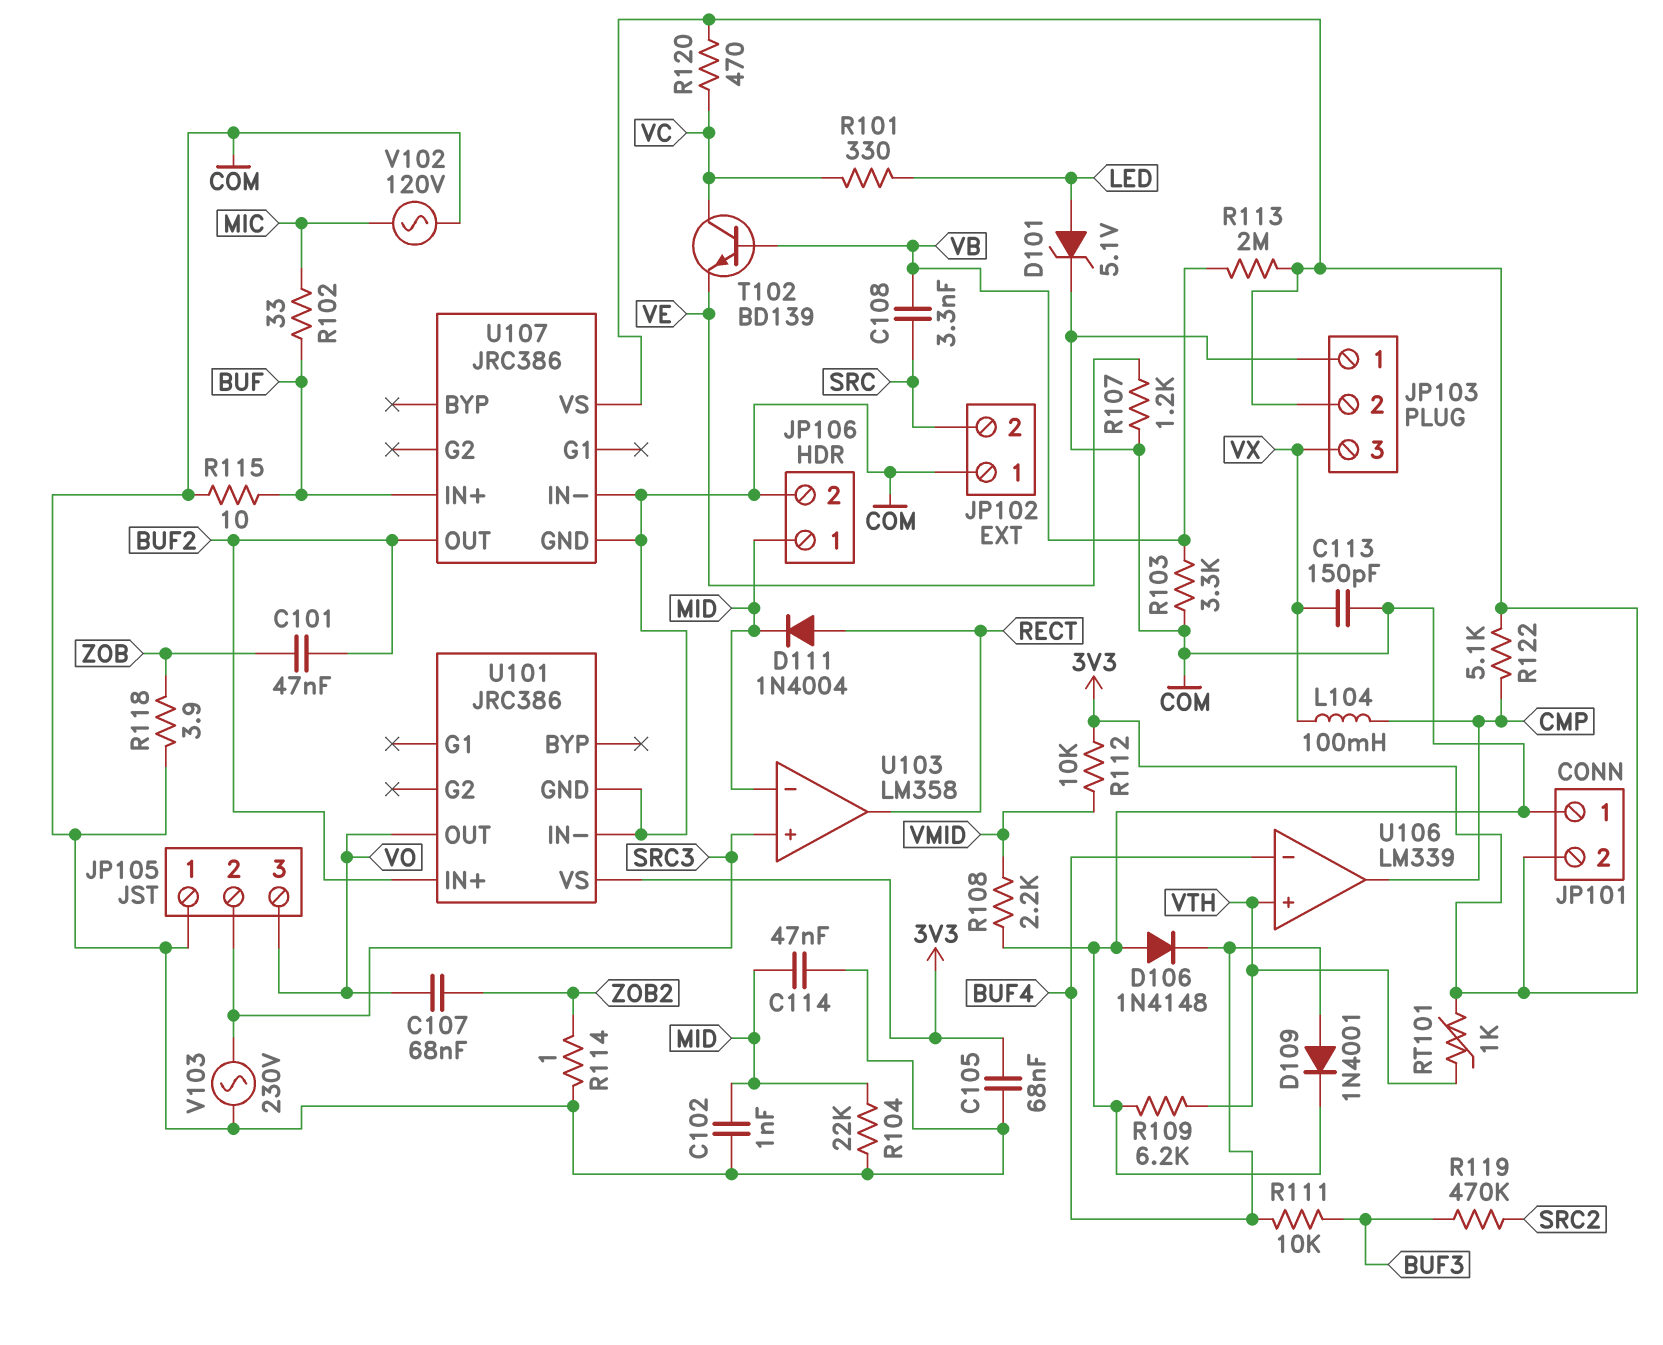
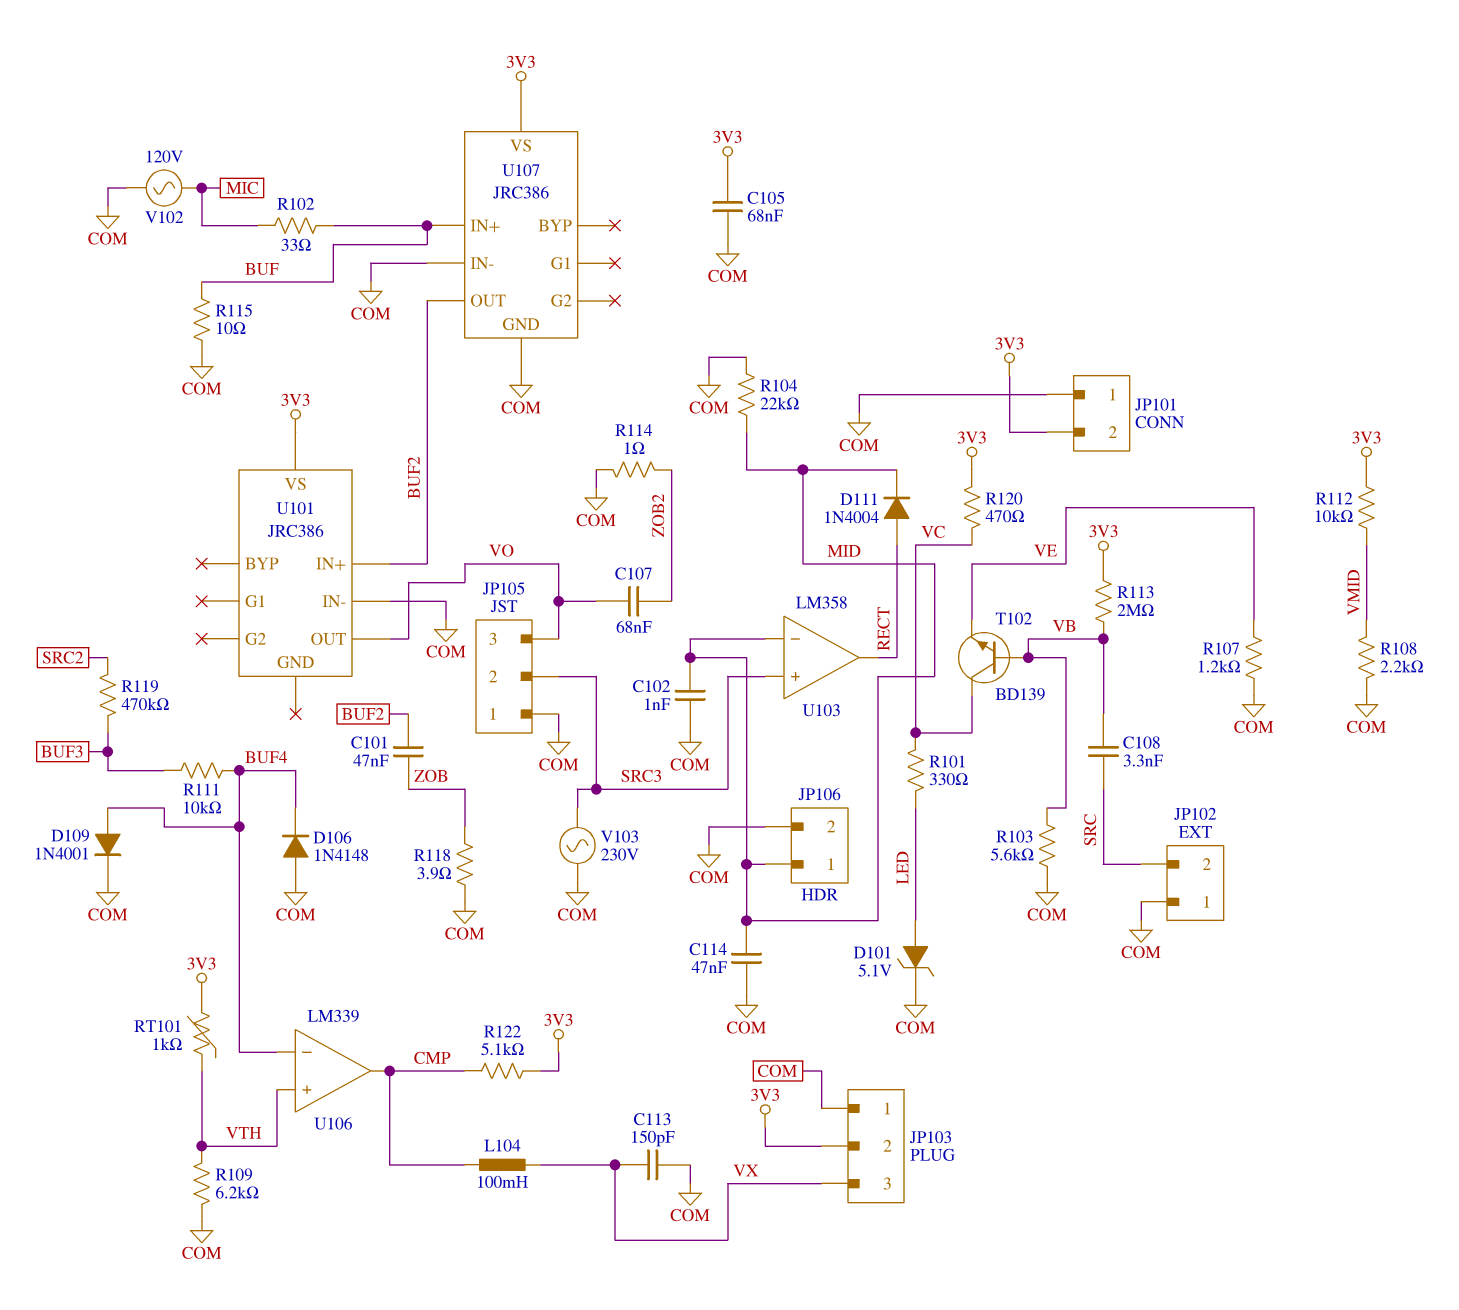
R103: 3.3k (COM, VB) -> 5.6k (COM, VB)
U101 pin GND: COM -> none

